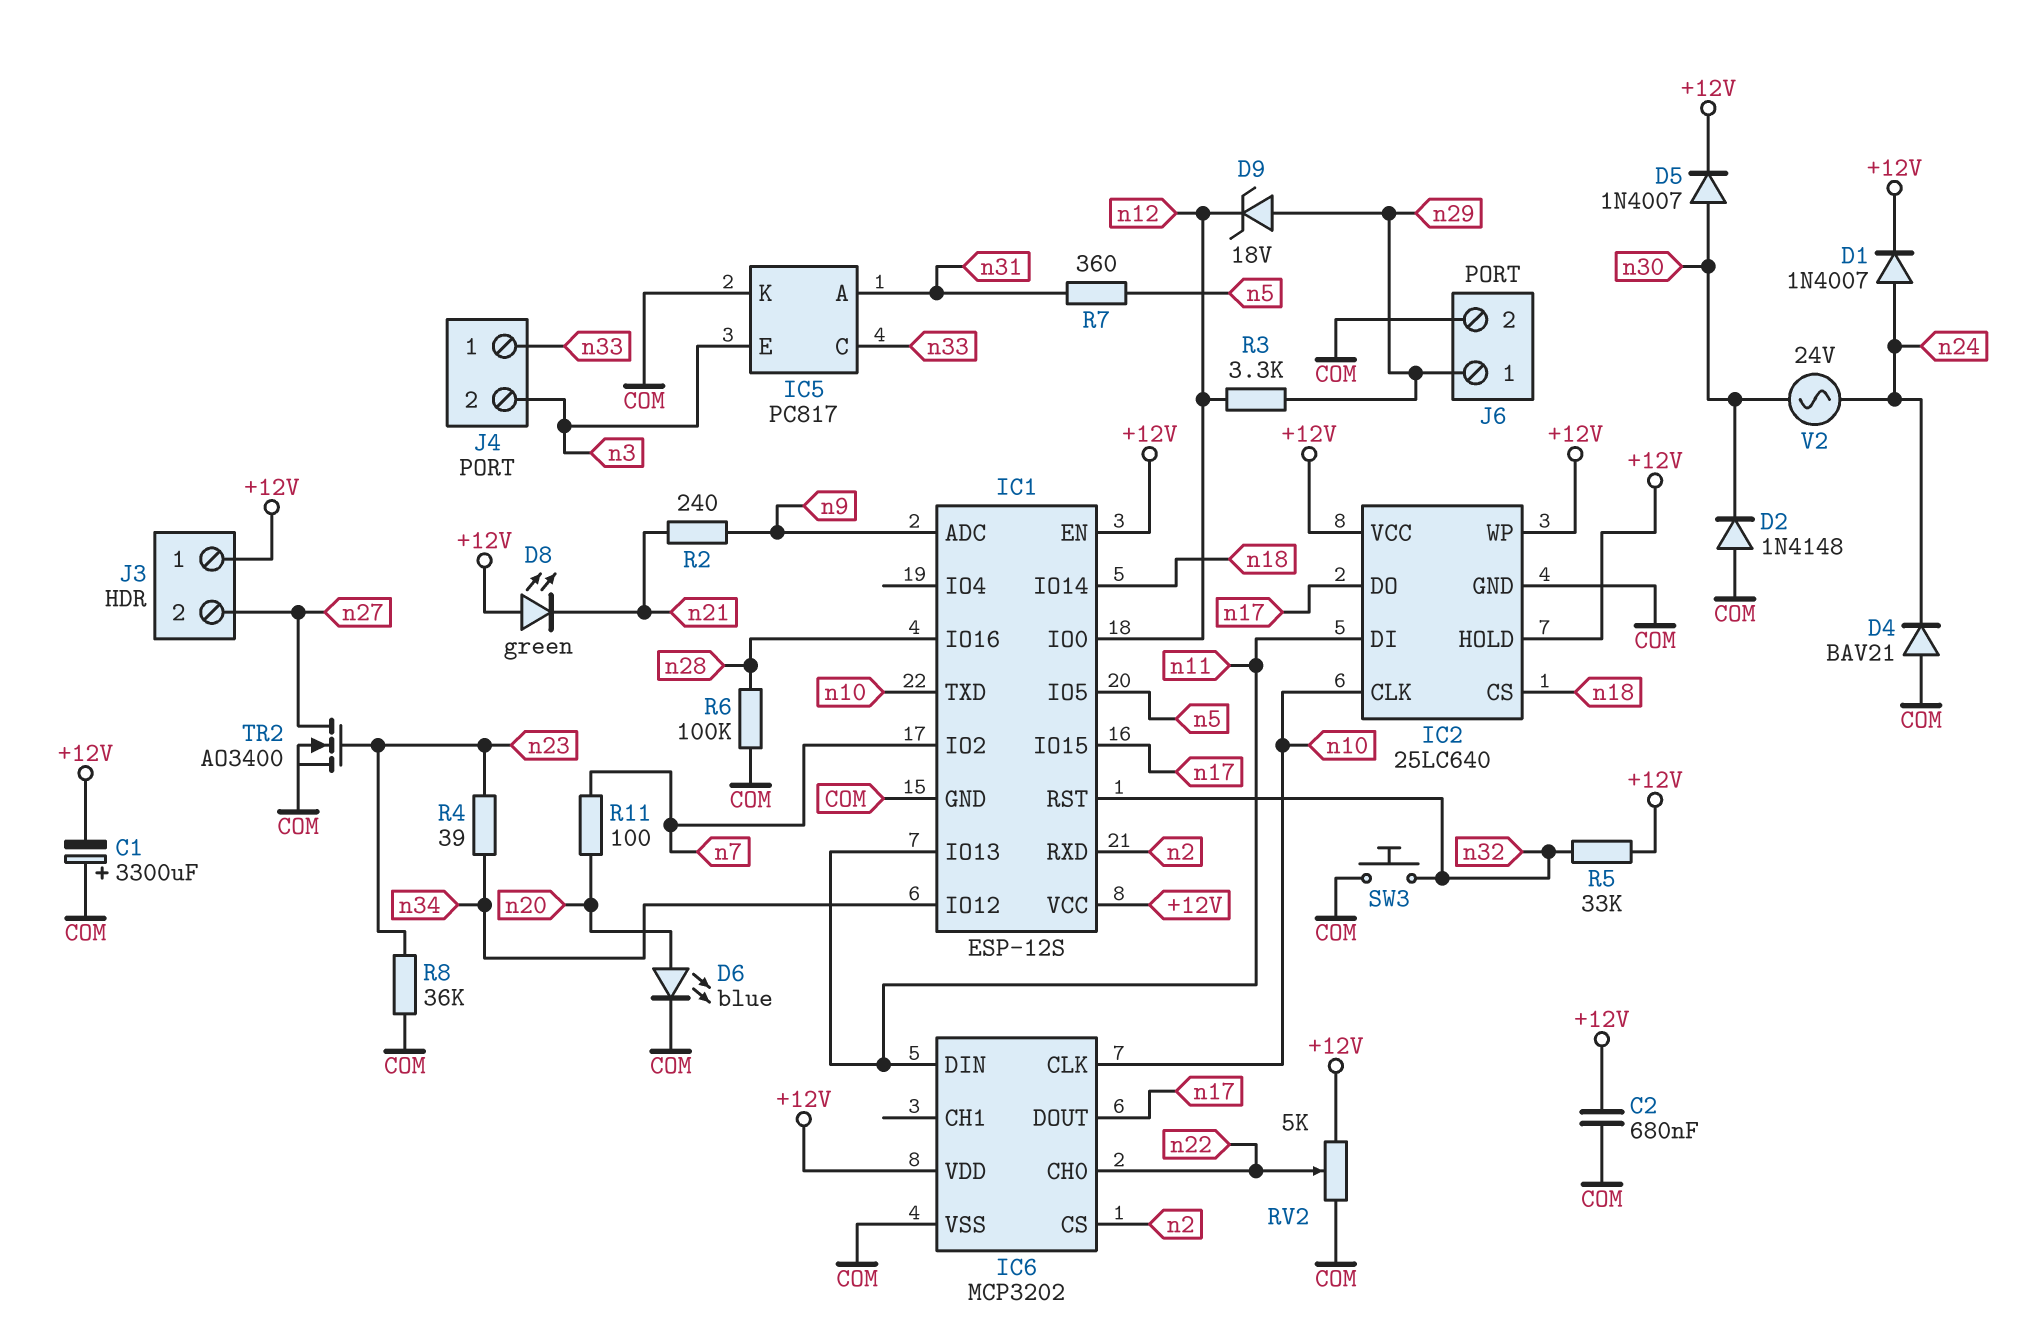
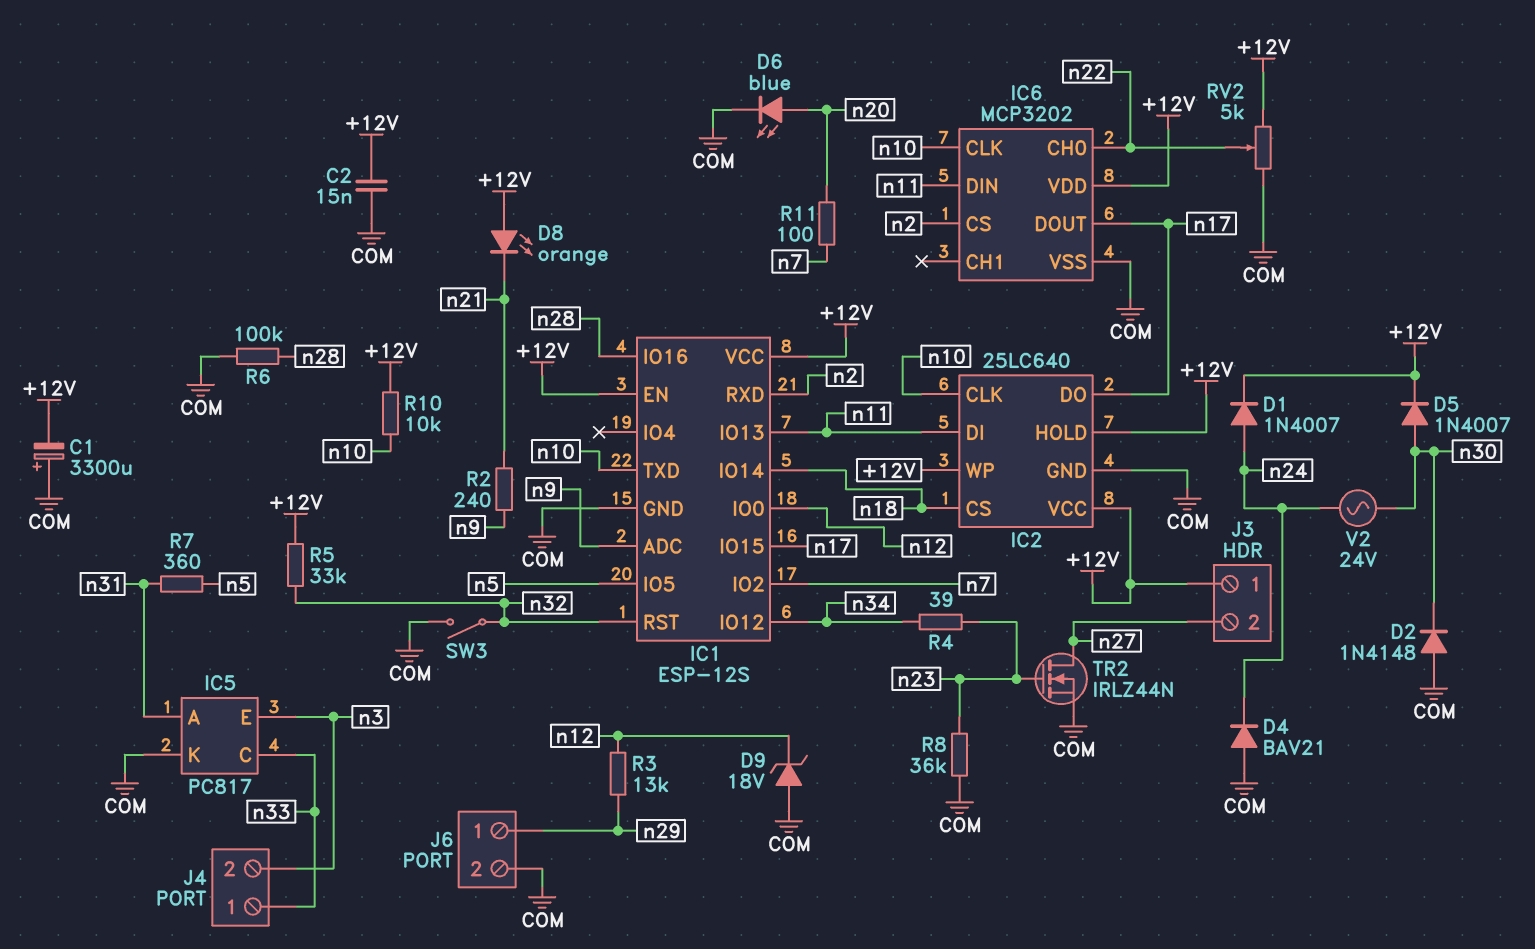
C2: 680nF (+12V, COM) -> 15nF (+12V, COM)
D8: LED green (A +12V, K n21) -> LED orange (A +12V, K n21)
D9: zener 18V (A n29, K n12) -> zener 18V (A COM, K n12)
R3: 3.3k (n12, n29) -> 13k (n12, n29)
R10: none -> 10k (+12V, n10)
SW3: button (COM, n32) -> switch (COM, n32)
TR2: NMOS AO3400 (G n23, D n27, S COM) -> NMOS IRLZ44N (G n23, D n27, S COM)

